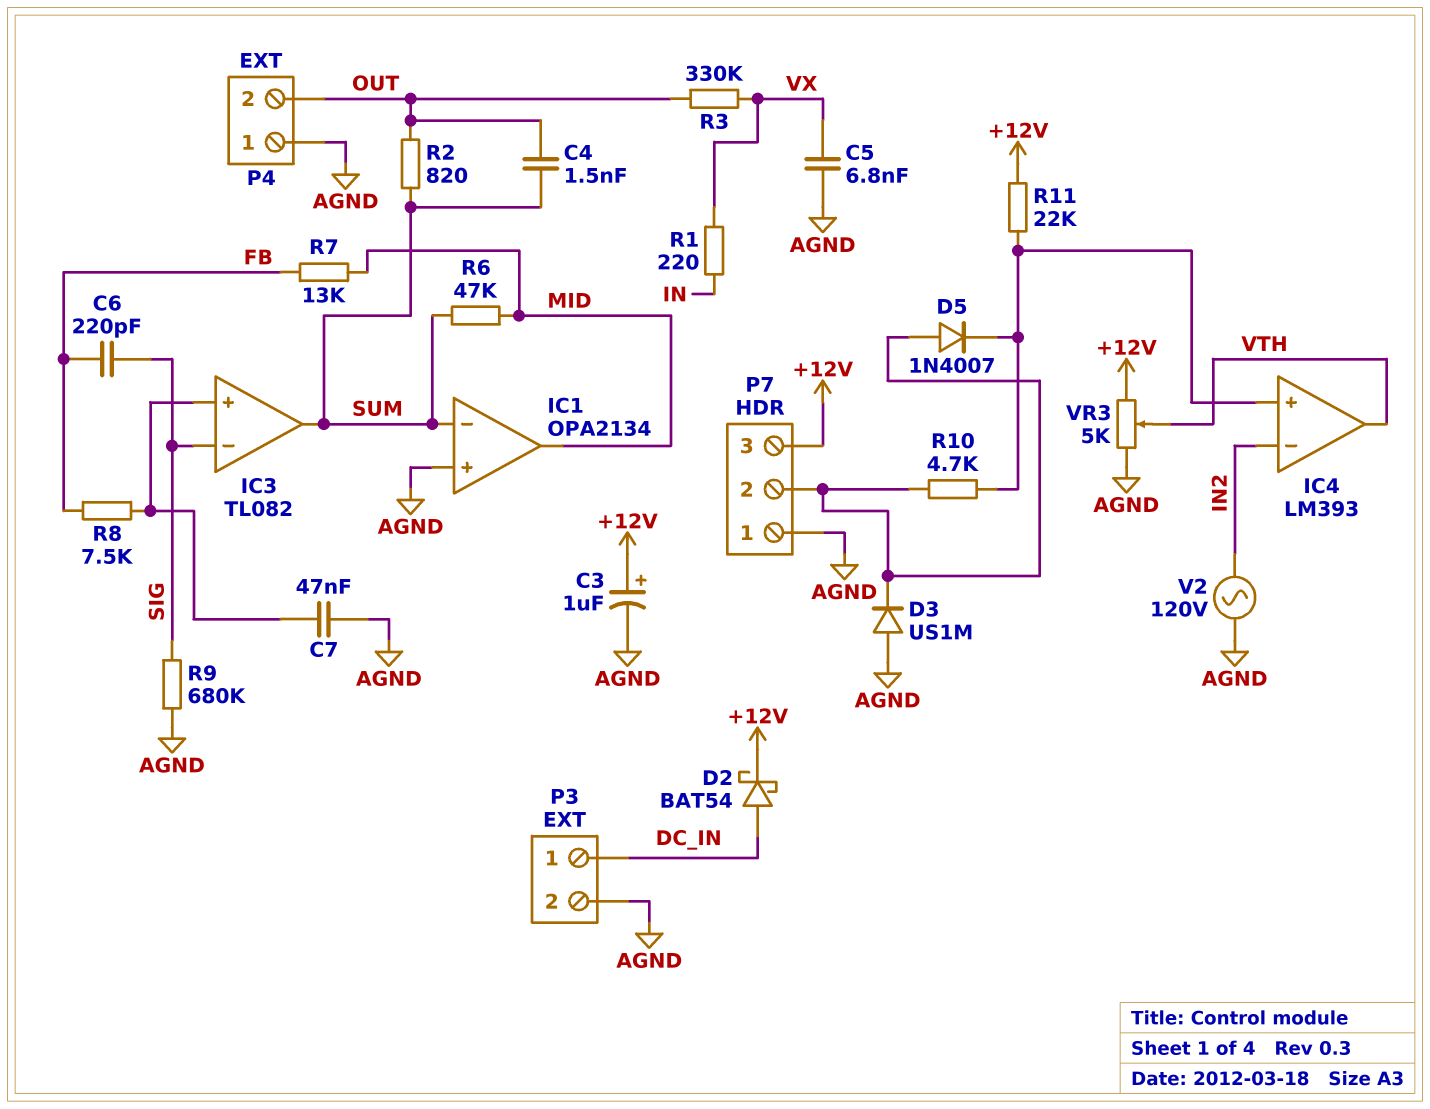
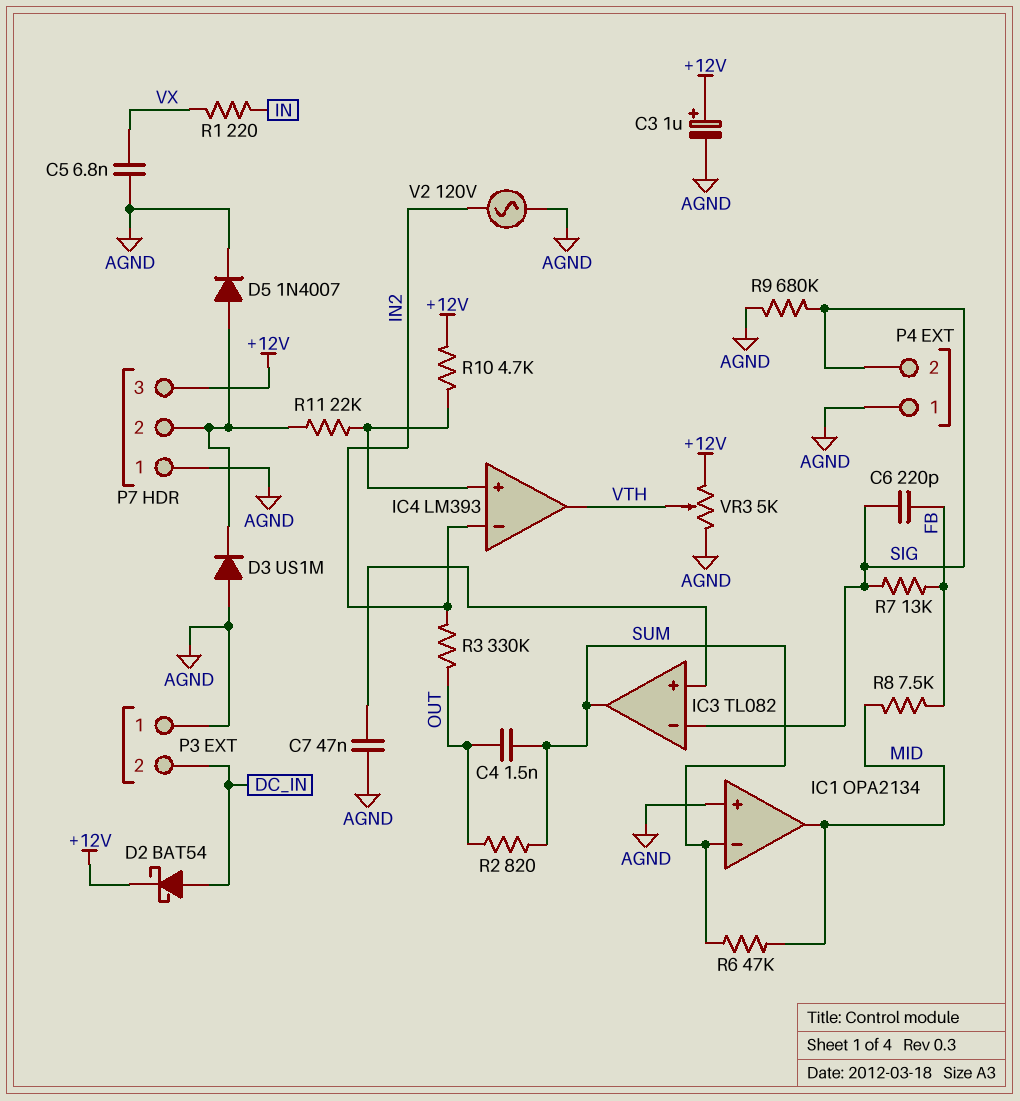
D5: diode 1N4007 (A P7/2, K IC4/in+) -> diode 1N4007 (A P7/2, K AGND)
P3 pin 1: DC_IN -> AGND
P3 pin 2: AGND -> DC_IN
P4 pin 2: OUT -> SIG
R3: 330k (OUT, VX) -> 330k (IN2, OUT)
R7: 13k (FB, MID) -> 13k (FB, SIG)
R8: 7.5k (FB, IC3/in+) -> 7.5k (FB, MID)
R10: 4.7k (IC4/in+, P7/2) -> 4.7k (+12V, IC4/in+)
R11: 22k (+12V, IC4/in+) -> 22k (IC4/in+, P7/2)

